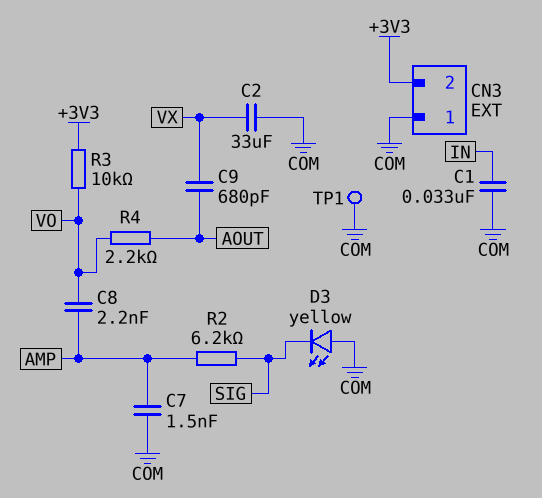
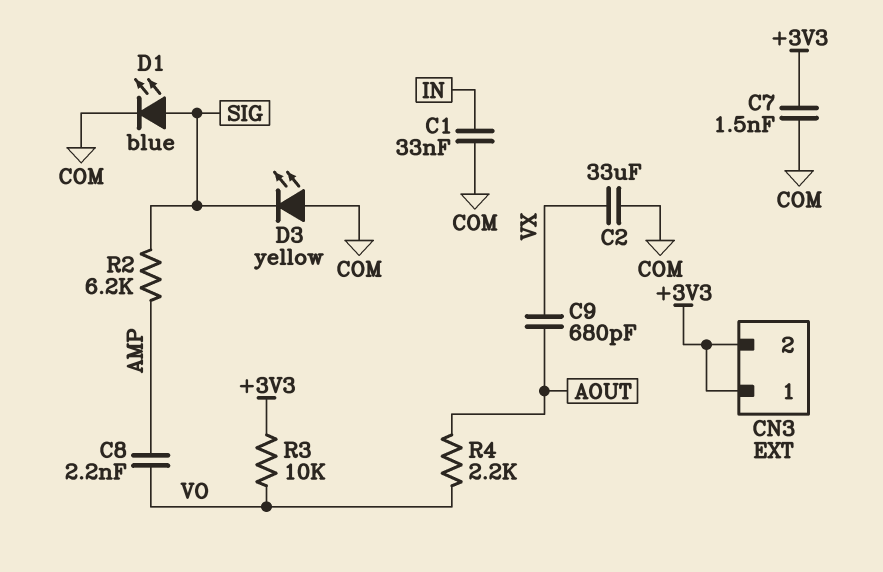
C7: 1.5nF (AMP, COM) -> 1.5nF (+3V3, COM)
CN3 pin 1: COM -> +3V3
D1: none -> LED blue (A SIG, K COM)
TP1: test point (COM) -> none

